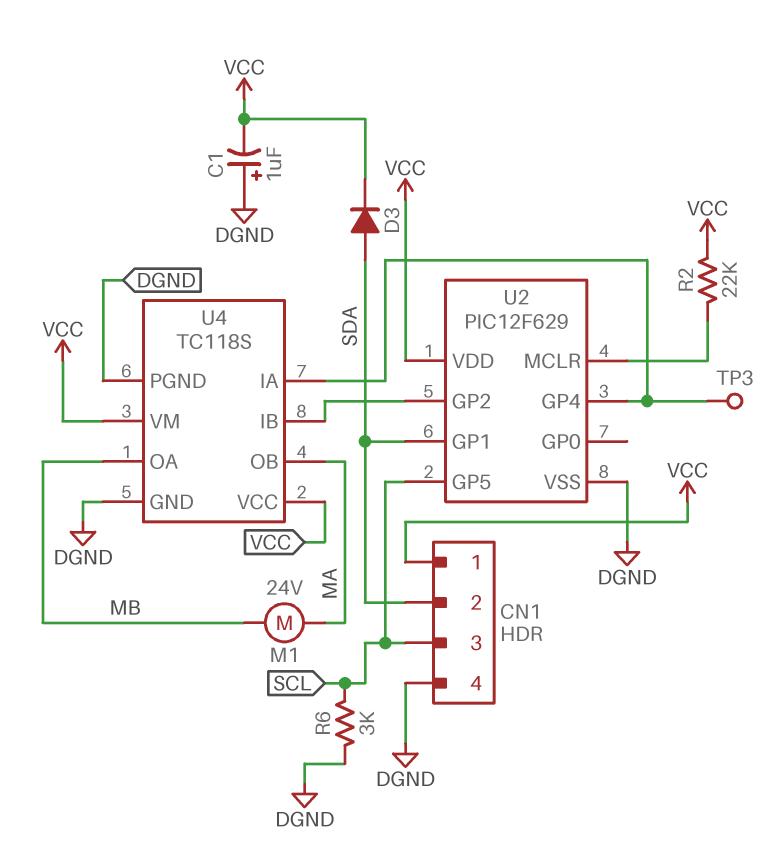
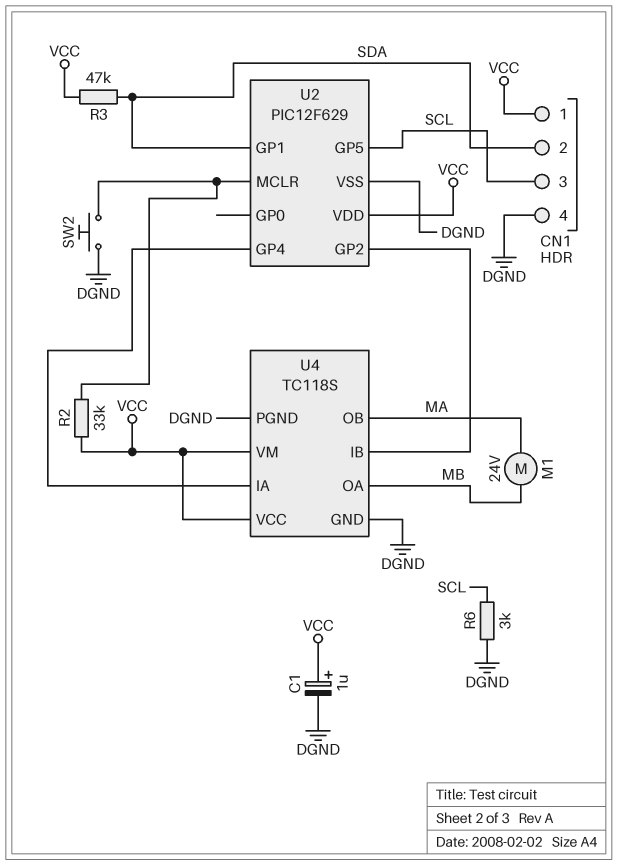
C1: 1uF (plus DGND, minus VCC) -> 1uF (plus VCC, minus DGND)
D3: diode (A SDA, K VCC) -> none
R2: 22k (U2/MCLR, VCC) -> 33k (U2/MCLR, VCC)
R3: none -> 47k (SDA, VCC)
SW2: none -> button (DGND, U2/MCLR)
TP3: test point (U2/GP4) -> none

